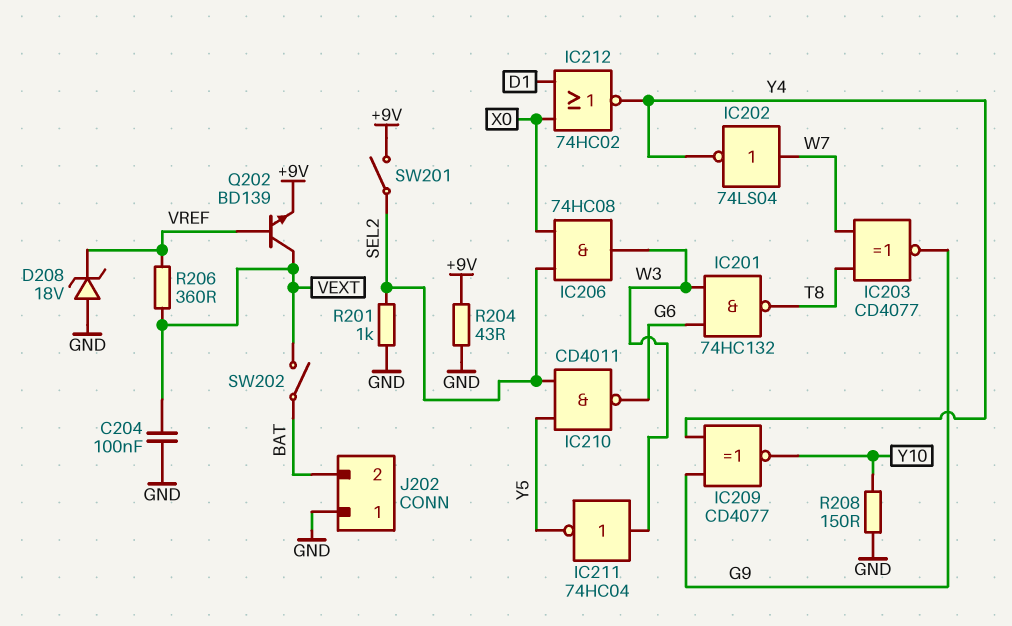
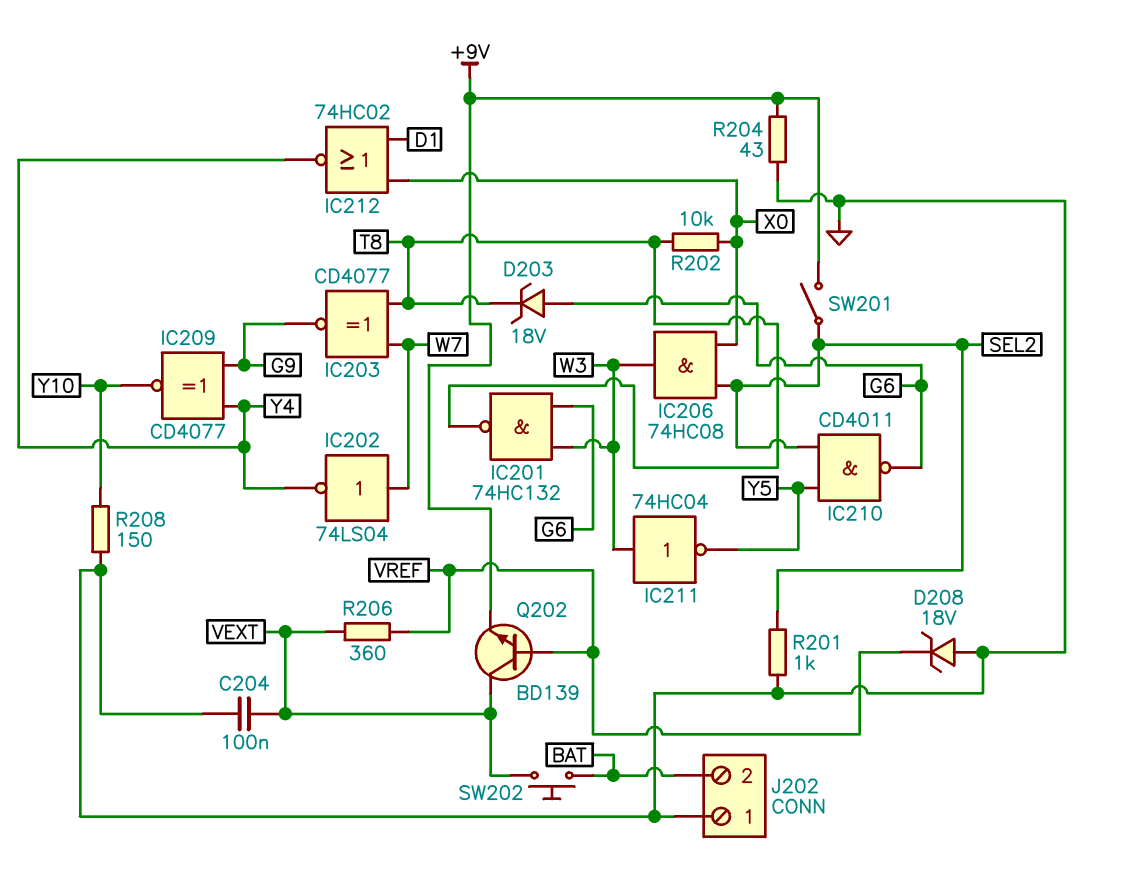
D203: none -> zener 18V (A G6, K T8)
R202: none -> 10k (T8, X0)
SW202: switch (BAT, VEXT) -> button (BAT, VEXT)

